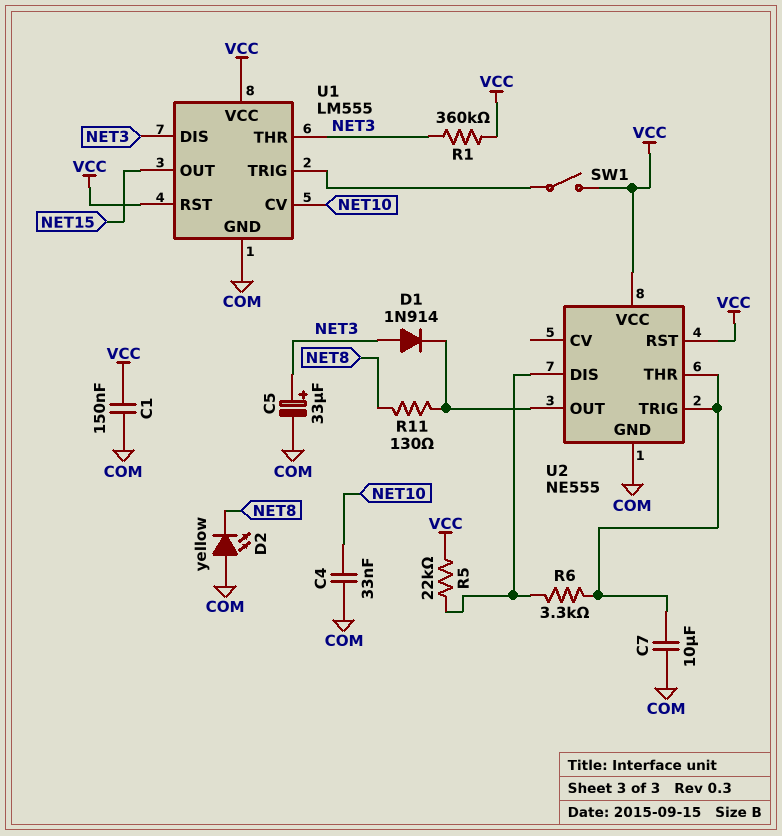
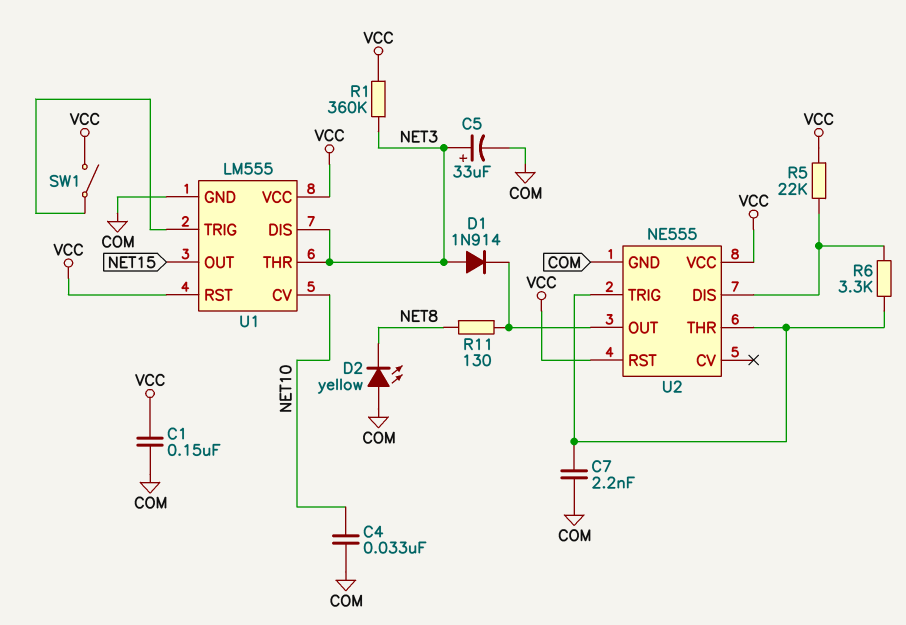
C7: 10uF (COM, U2/THR) -> 2.2nF (COM, U2/THR)

